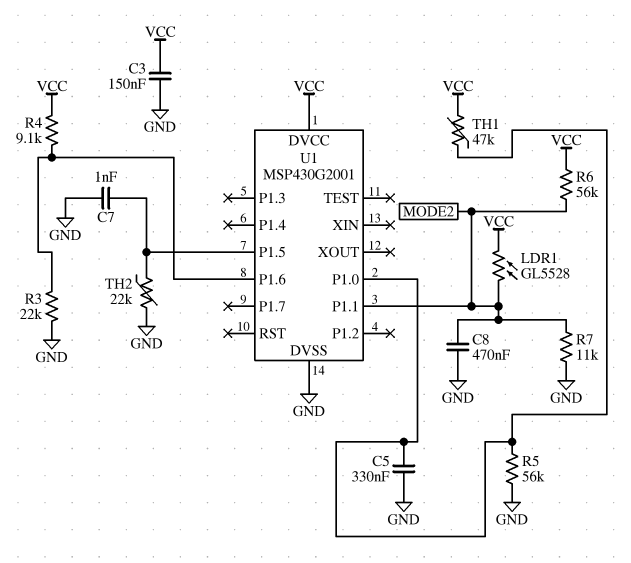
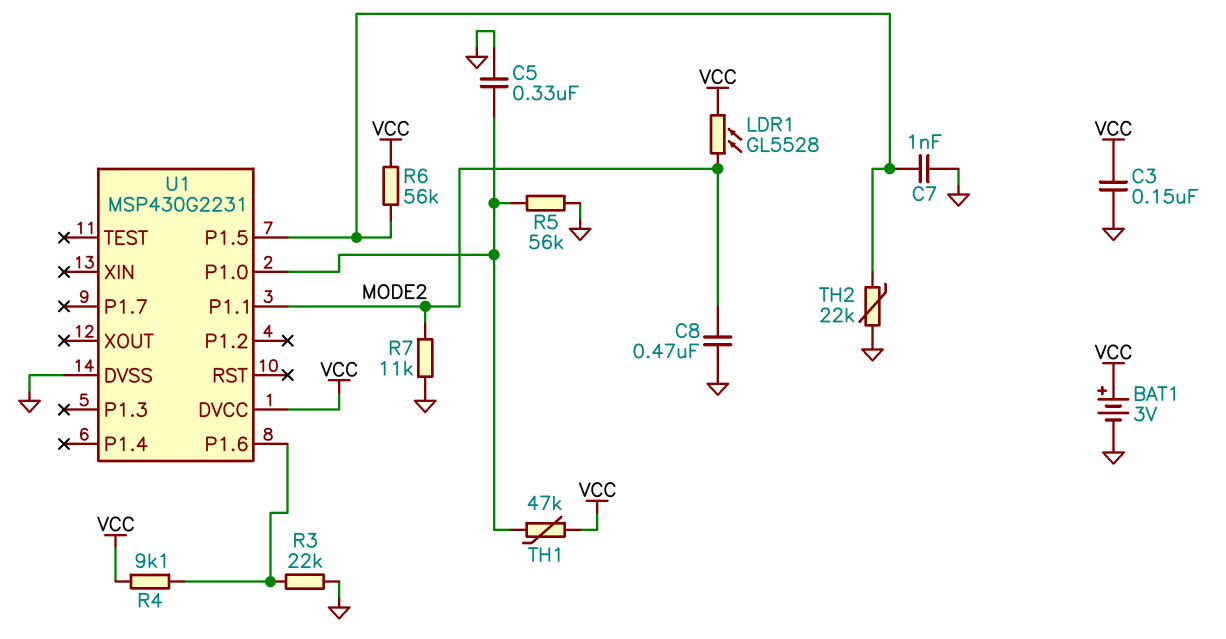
BAT1: none -> 3V (plus VCC, minus GND)
R6: 56k (MODE2, VCC) -> 56k (U1/P1.5, VCC)
U1: MSP430G2001 -> MSP430G2231

